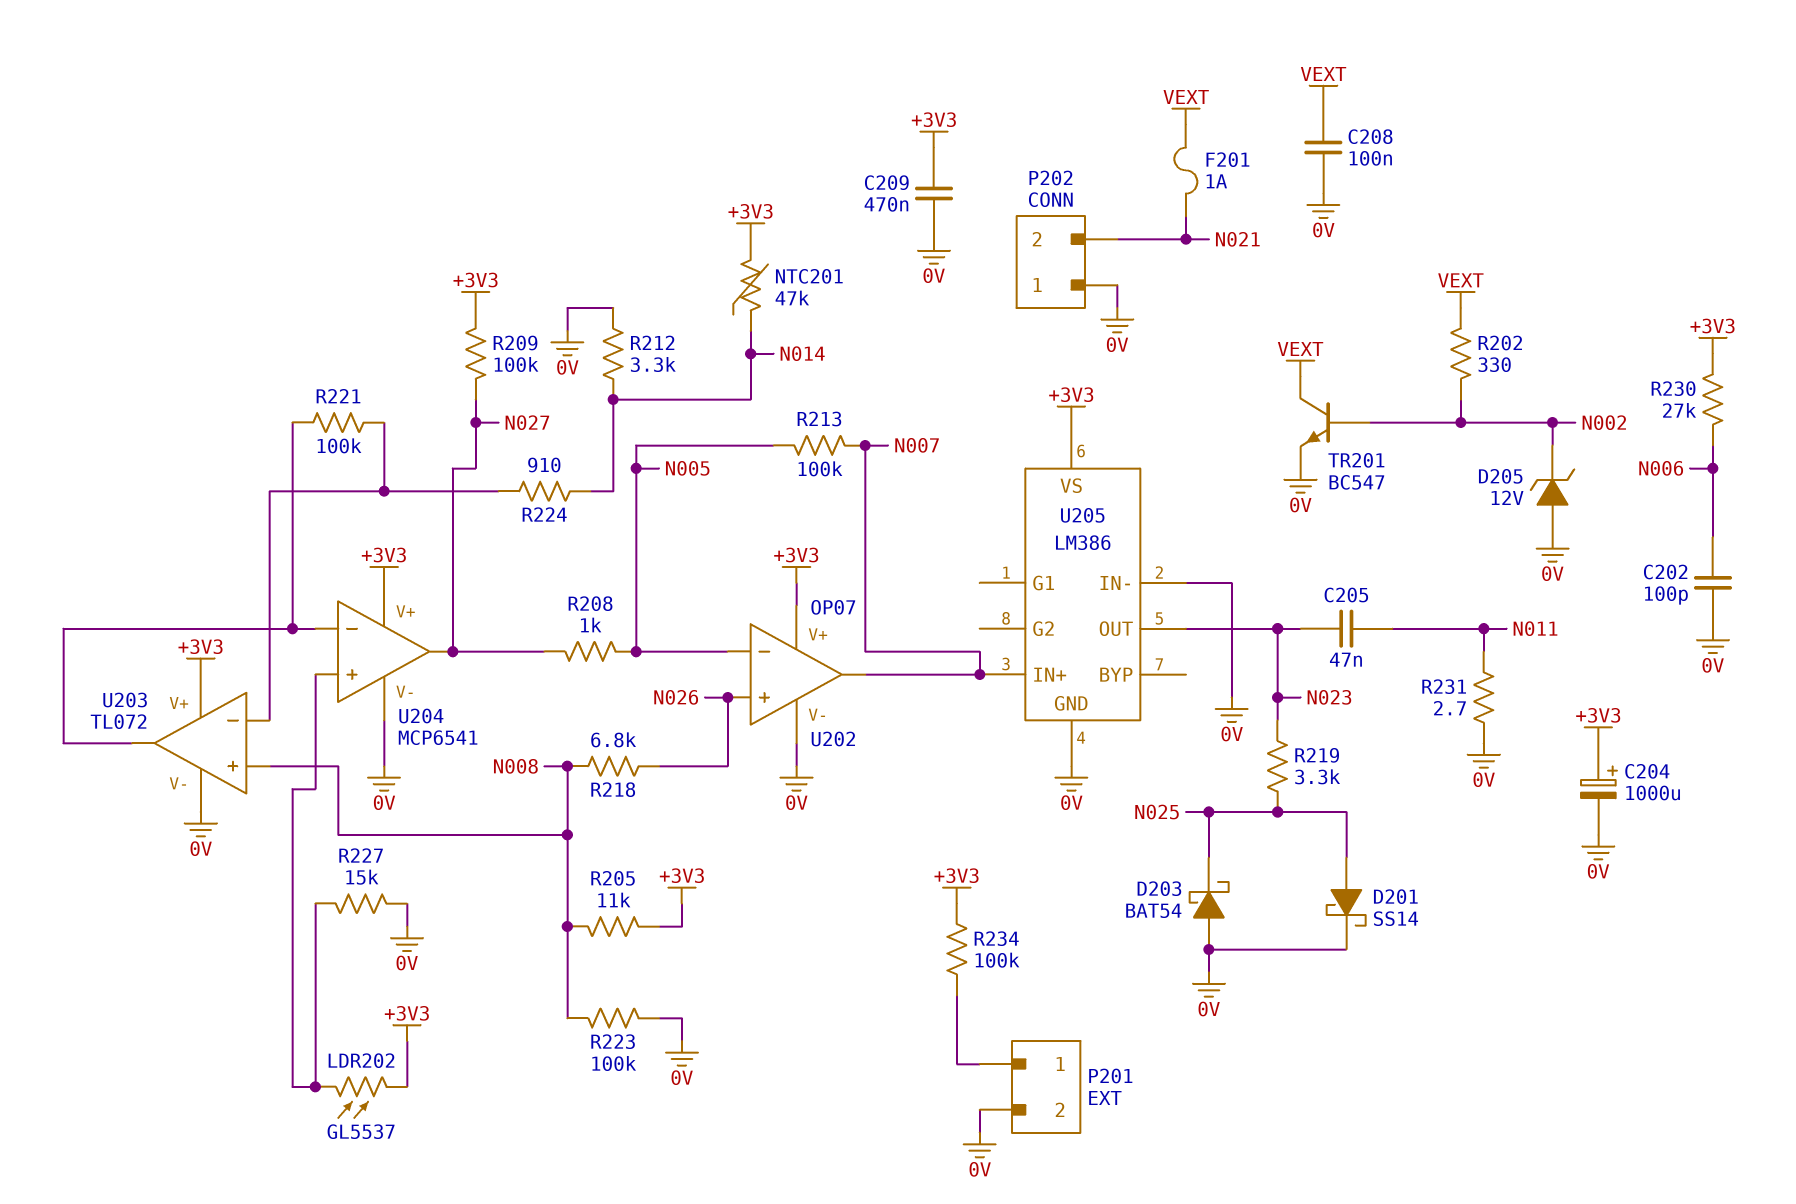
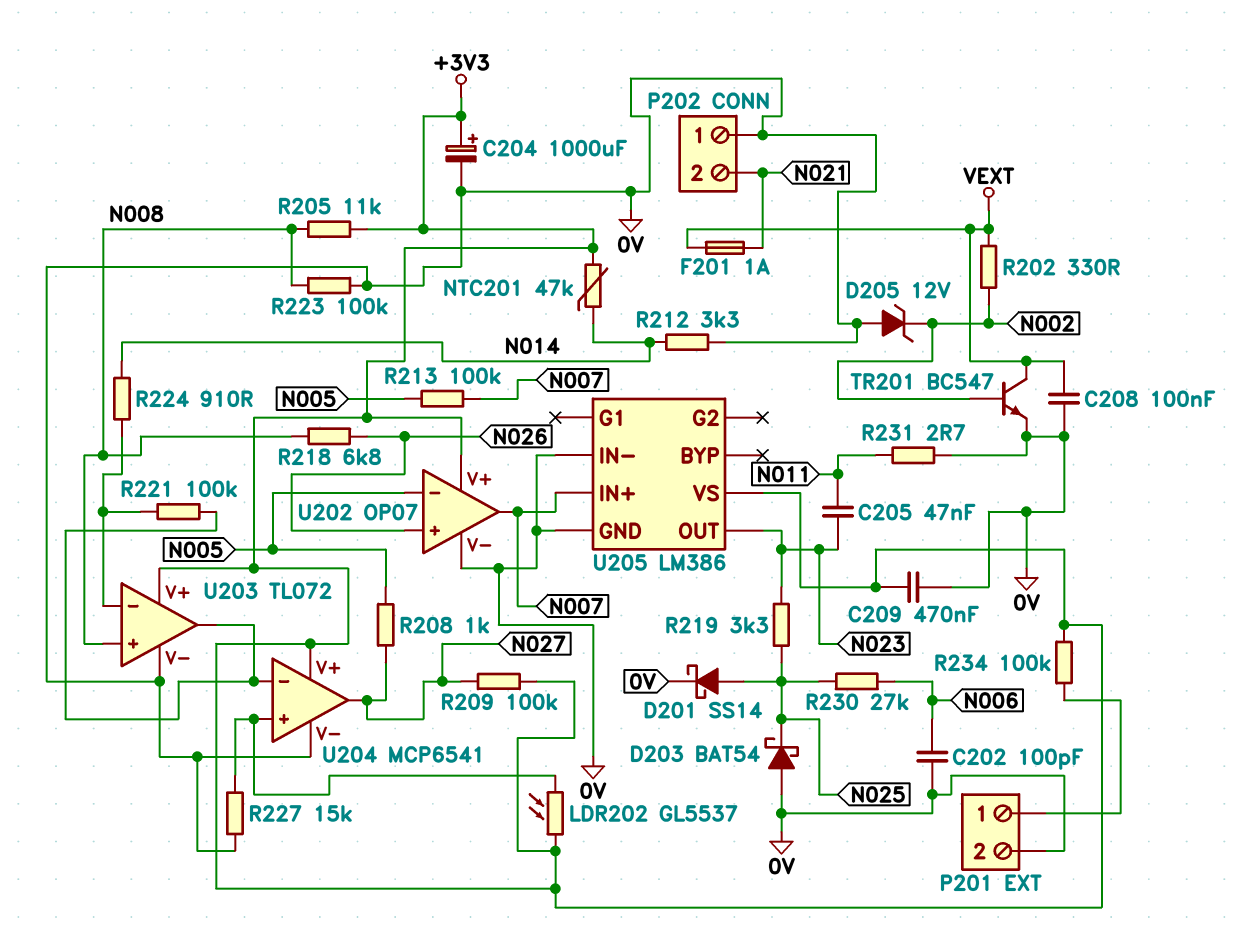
R230: 27k (+3V3, N006) -> 27k (N006, N025)

